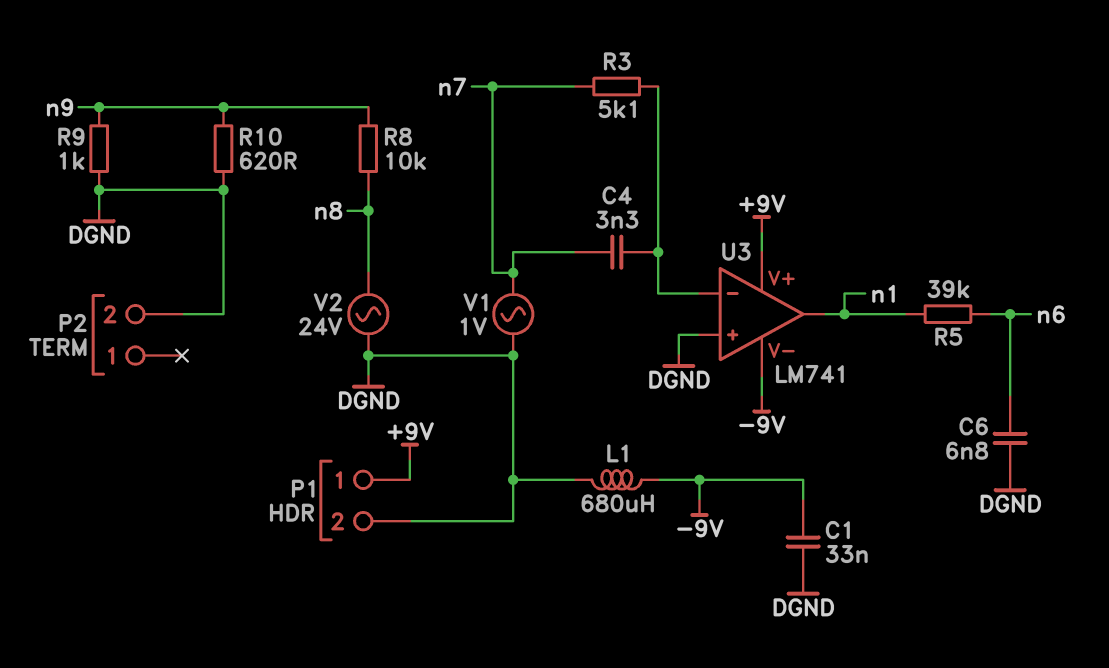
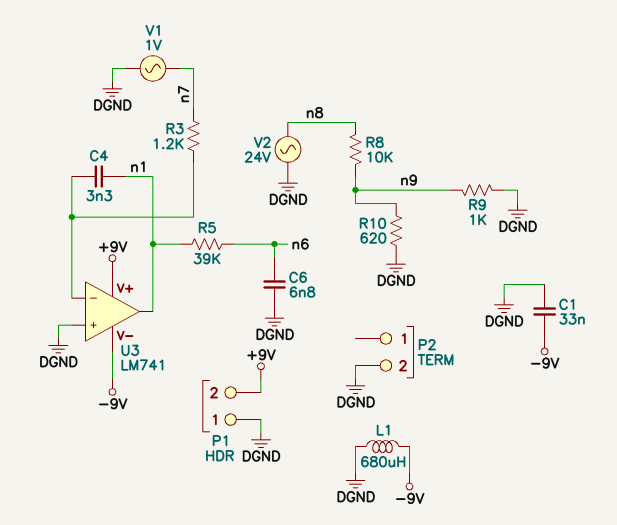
C4: 3.3nF (U3/in-, n7) -> 3.3nF (U3/in-, n1)
P1 pin 1: +9V -> DGND
P1 pin 2: DGND -> +9V
R3: 5.1k (U3/in-, n7) -> 1.2k (U3/in-, n7)

